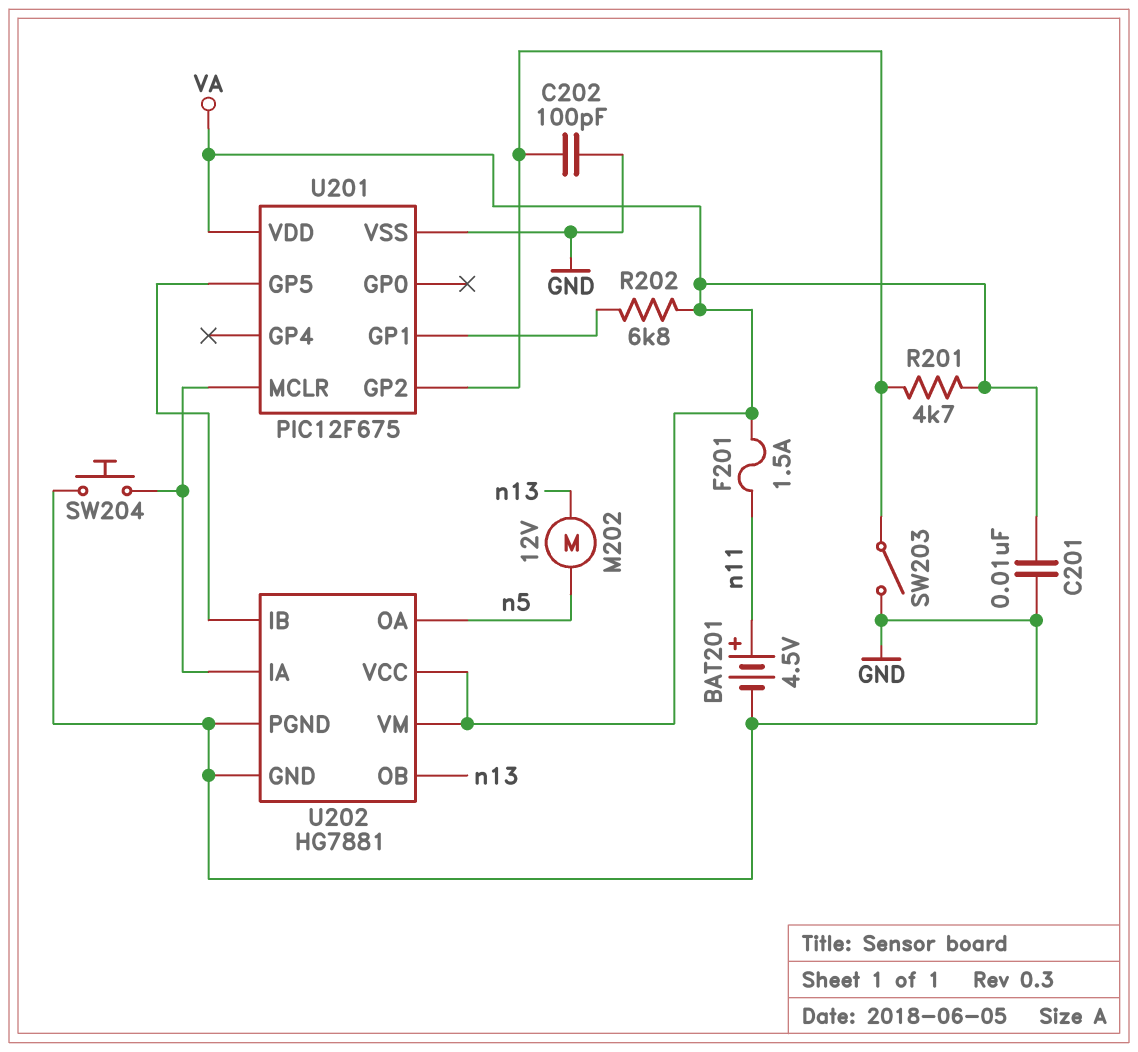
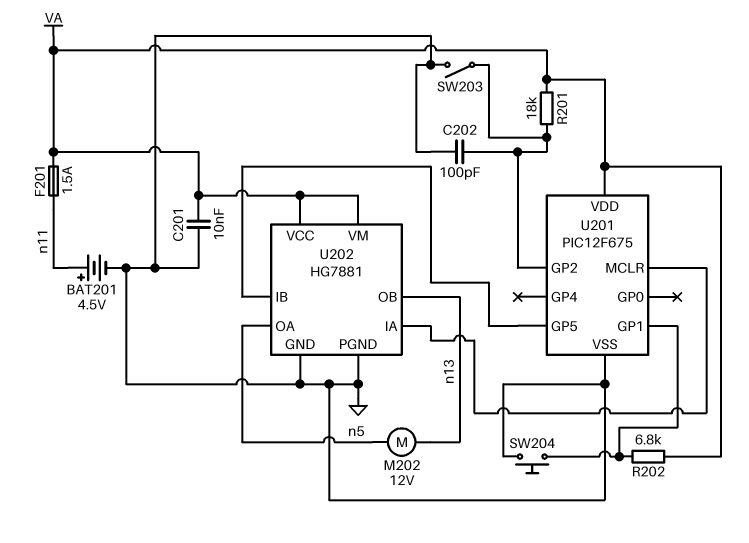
R201: 4.7k (U201/GP2, VA) -> 18k (U201/GP2, VA)
SW204: button (GND, U201/MCLR) -> button (GND, U201/GP1)

